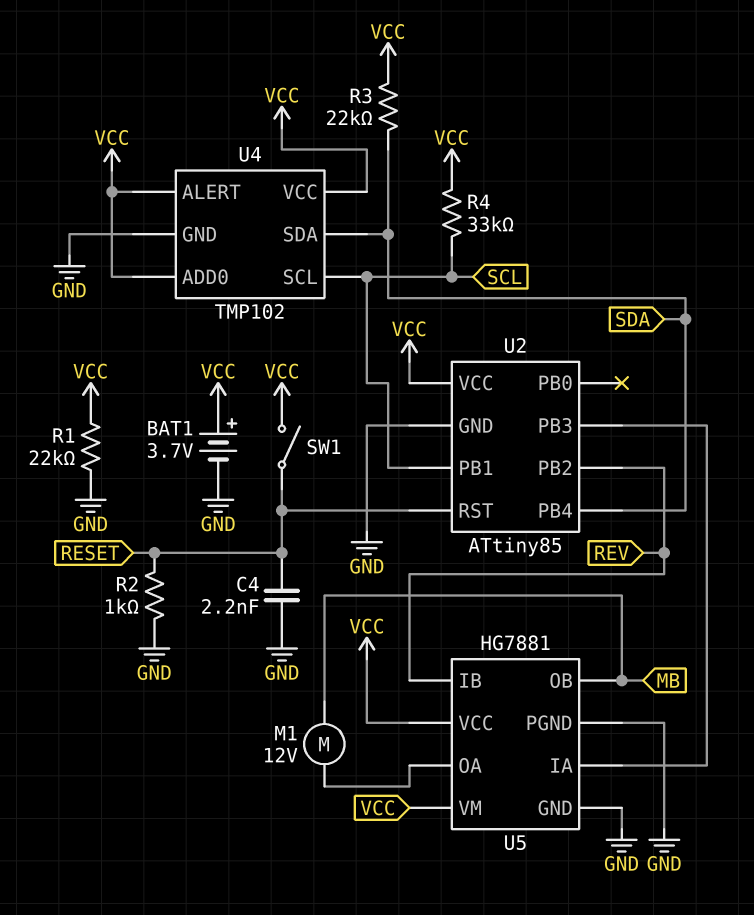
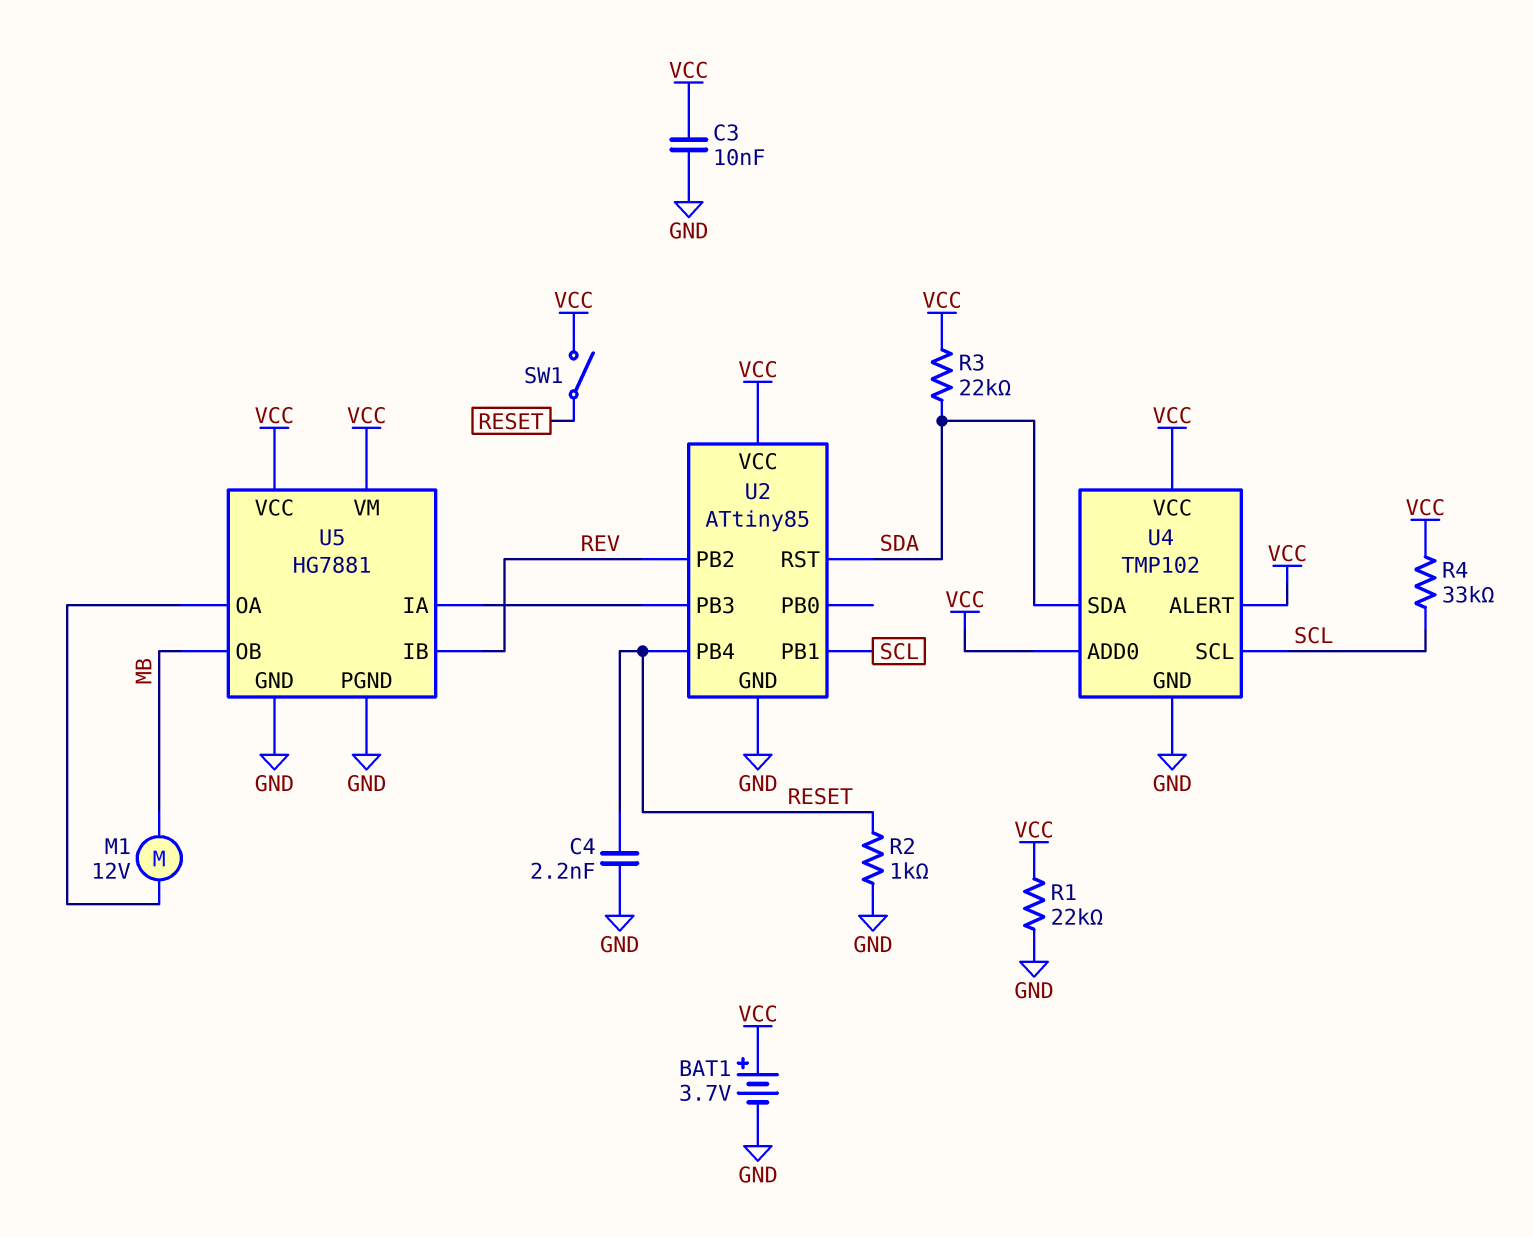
C3: none -> 10nF (GND, VCC)
U2 pin PB4: SDA -> RESET
U2 pin RST: RESET -> SDA

